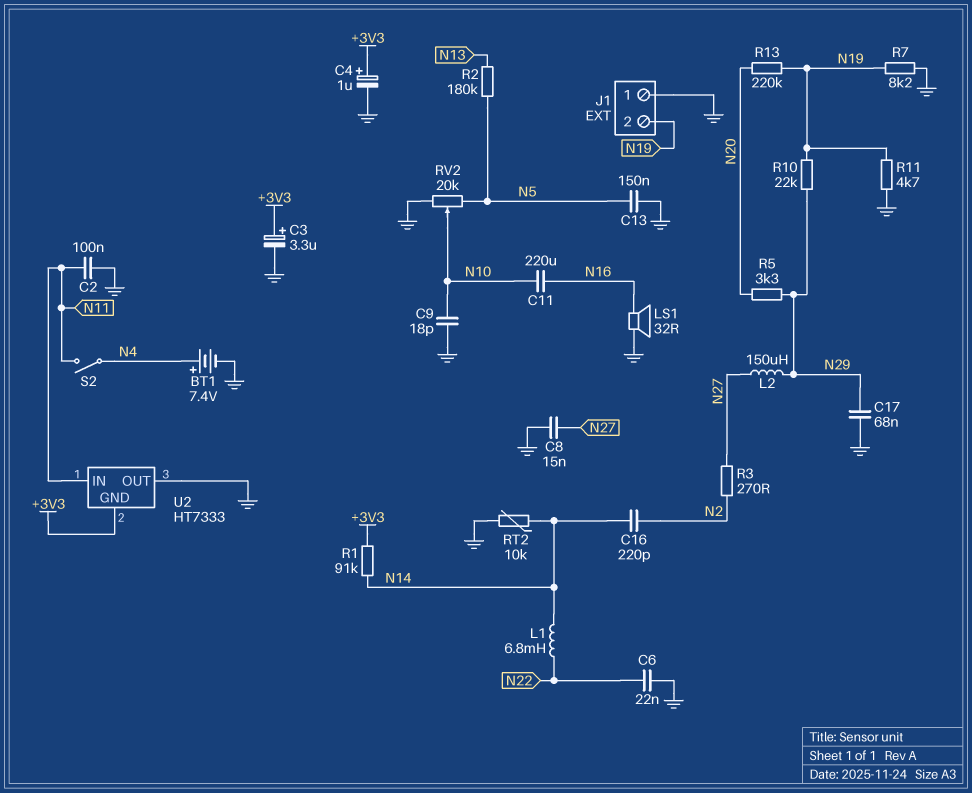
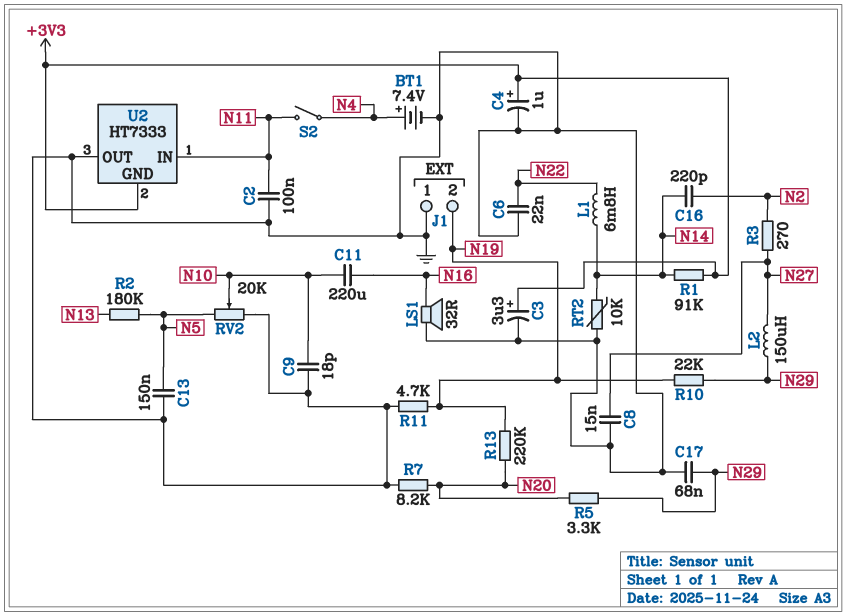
R7: 8.2k (GND, N19) -> 8.2k (GND, N20)

